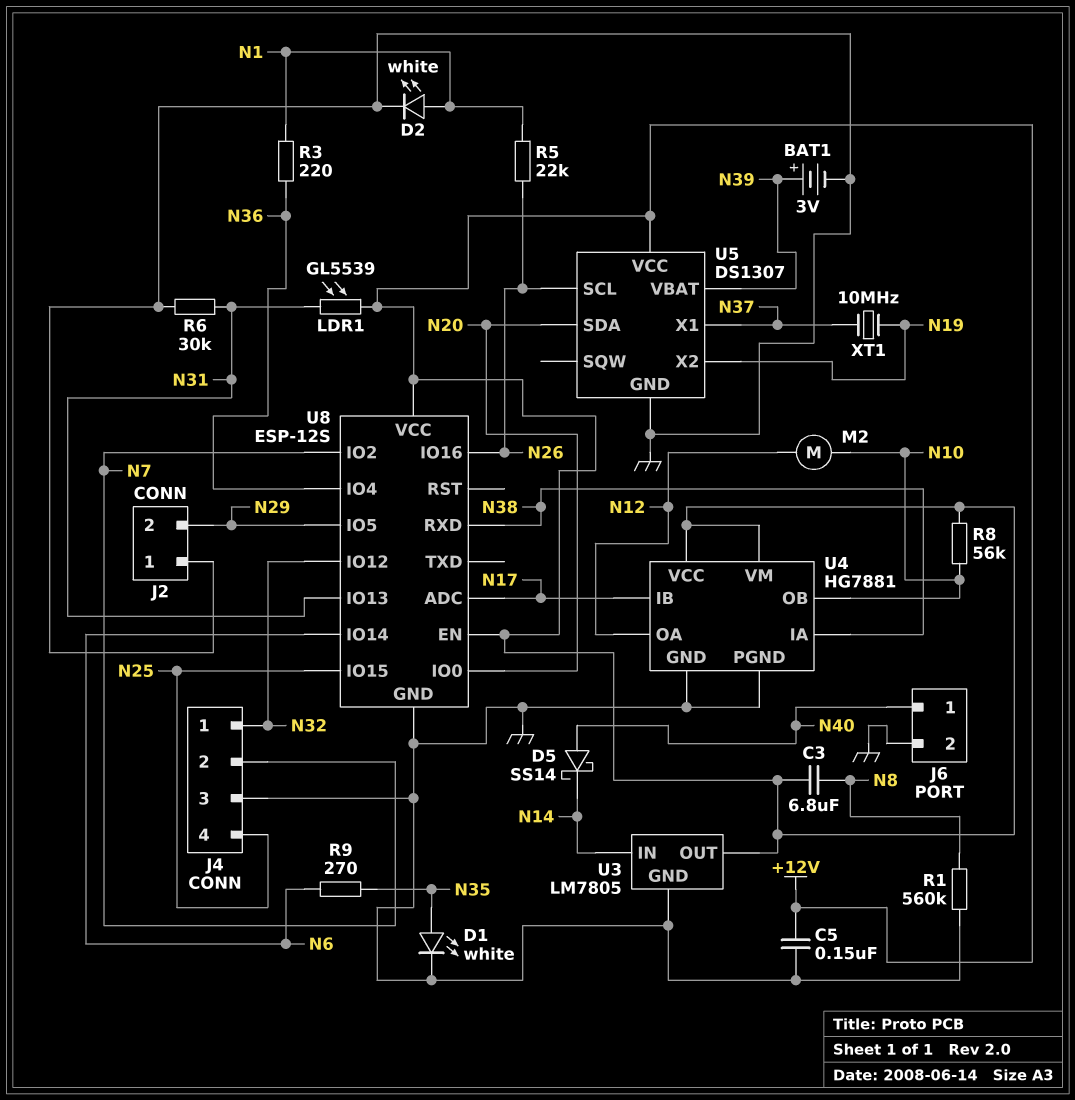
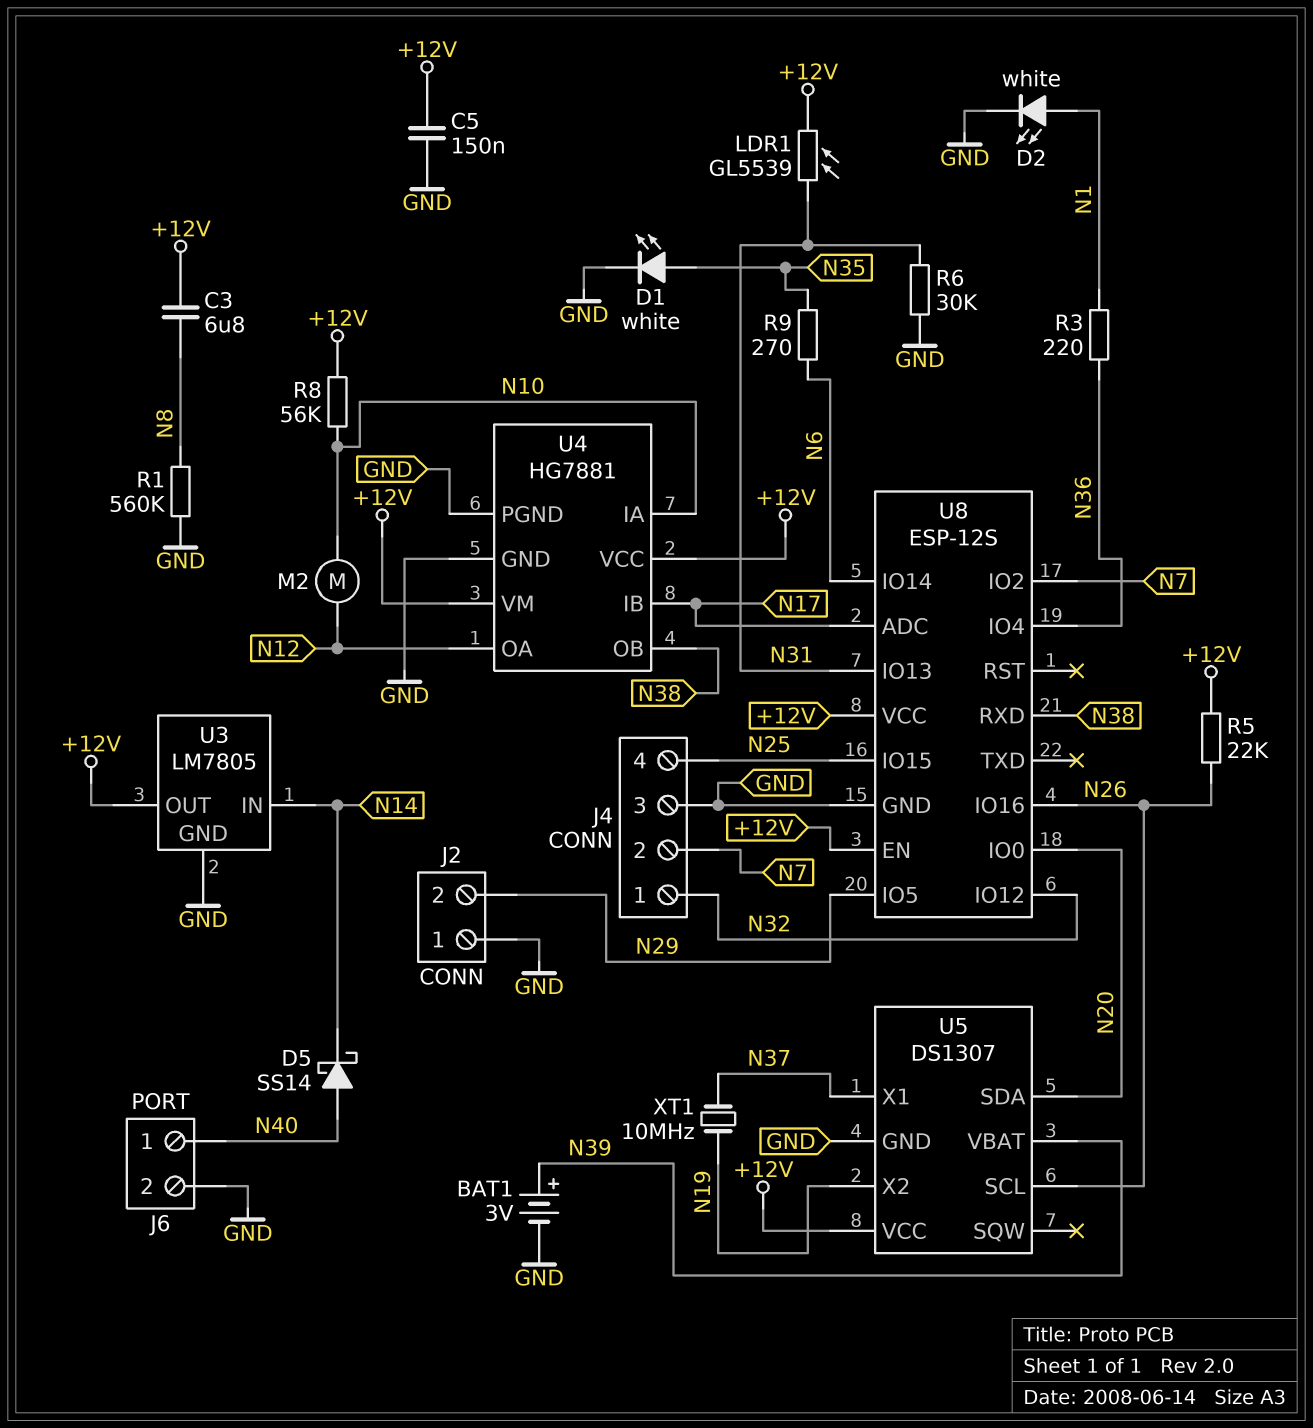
R5: 22k (N1, N26) -> 22k (+12V, N26)
U4 pin IA: N38 -> N10
U4 pin OB: N10 -> N38

